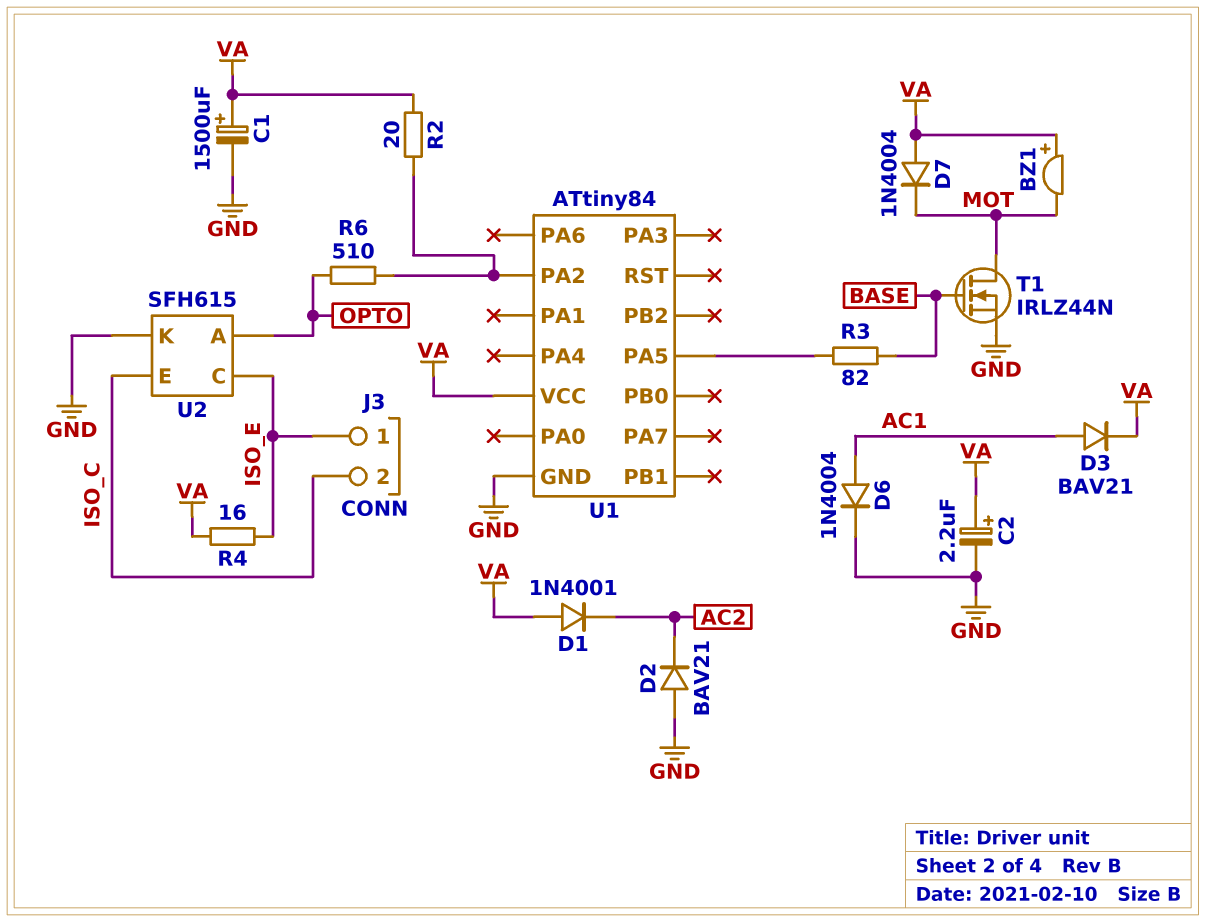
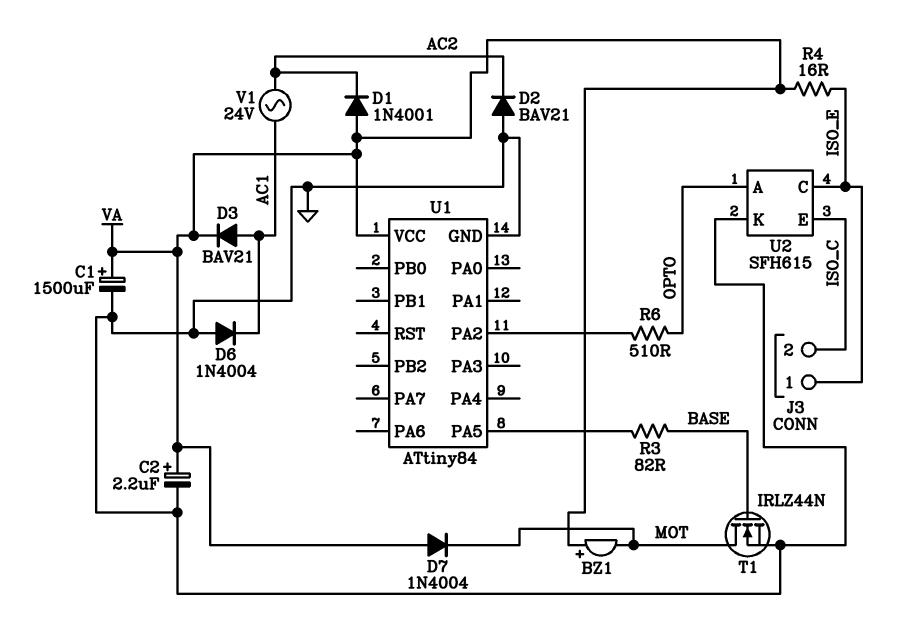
D6: diode 1N4004 (A AC1, K GND) -> diode 1N4004 (A GND, K AC1)
R2: 20 (U1/PA2, VA) -> none
V1: none -> AC 24V (AC1, AC2)

